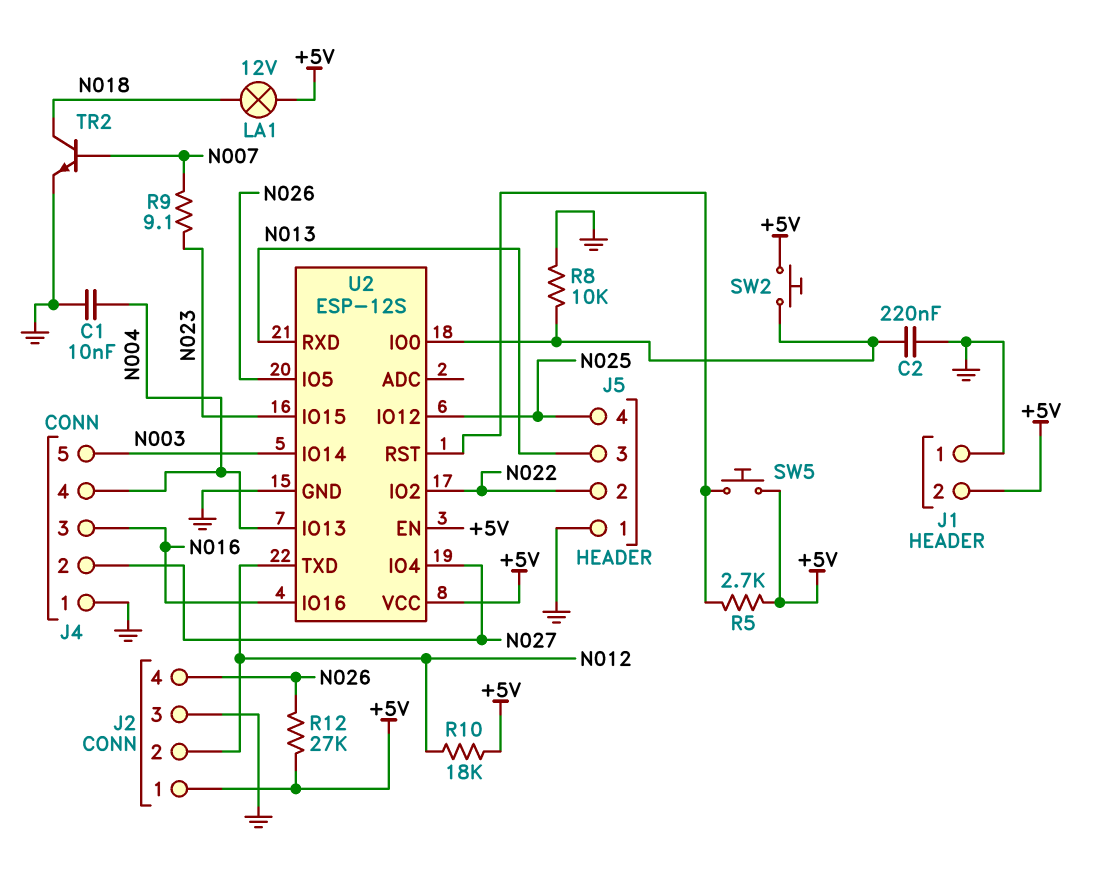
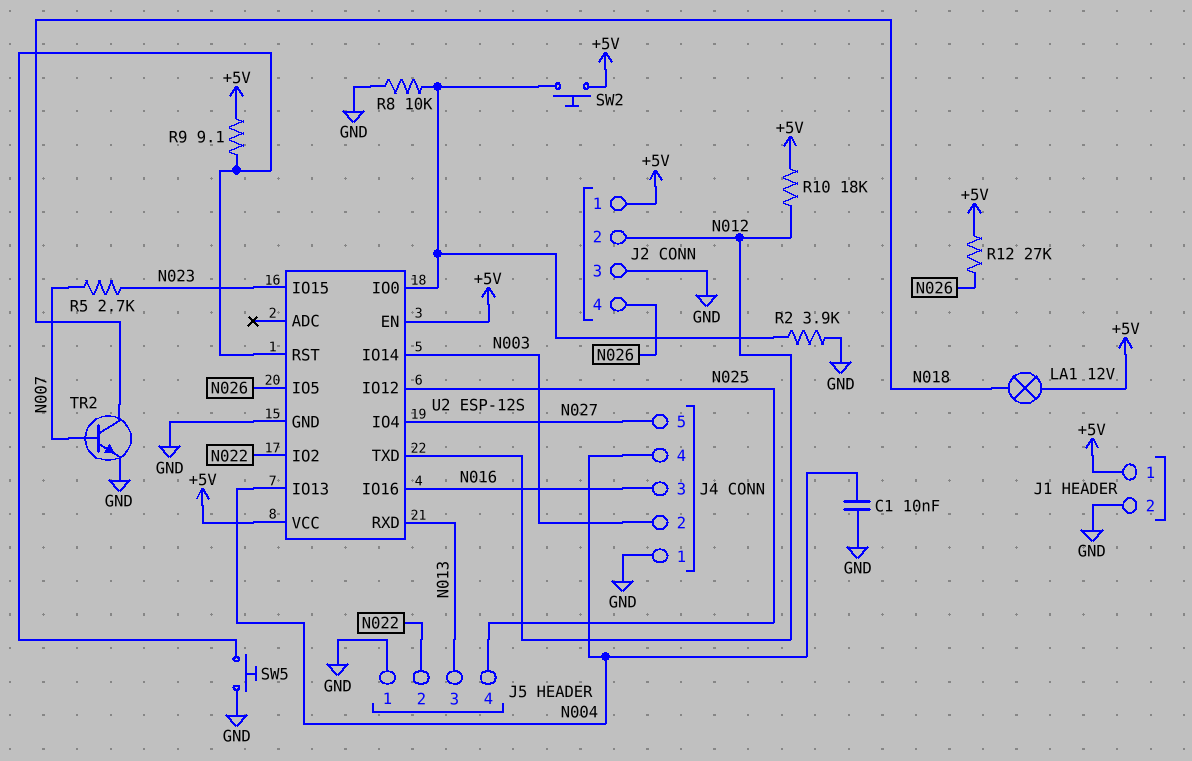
C2: 220nF (GND, U2/IO0) -> none
J1 pin 1: GND -> +5V
J1 pin 2: +5V -> GND
J4 pin 2: N027 -> N003
J4 pin 5: N003 -> N027
R2: none -> 3.9k (GND, U2/IO0)
R5: 2.7k (+5V, U2/RST) -> 2.7k (N007, N023)
R9: 9.1 (N007, N023) -> 9.1 (+5V, U2/RST)
SW5: button (+5V, U2/RST) -> button (GND, U2/RST)

